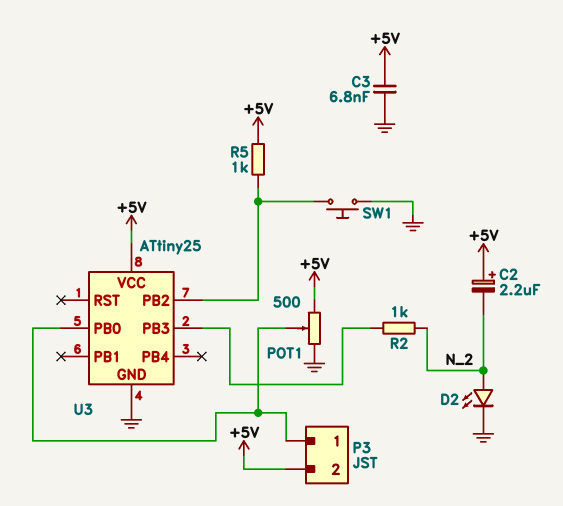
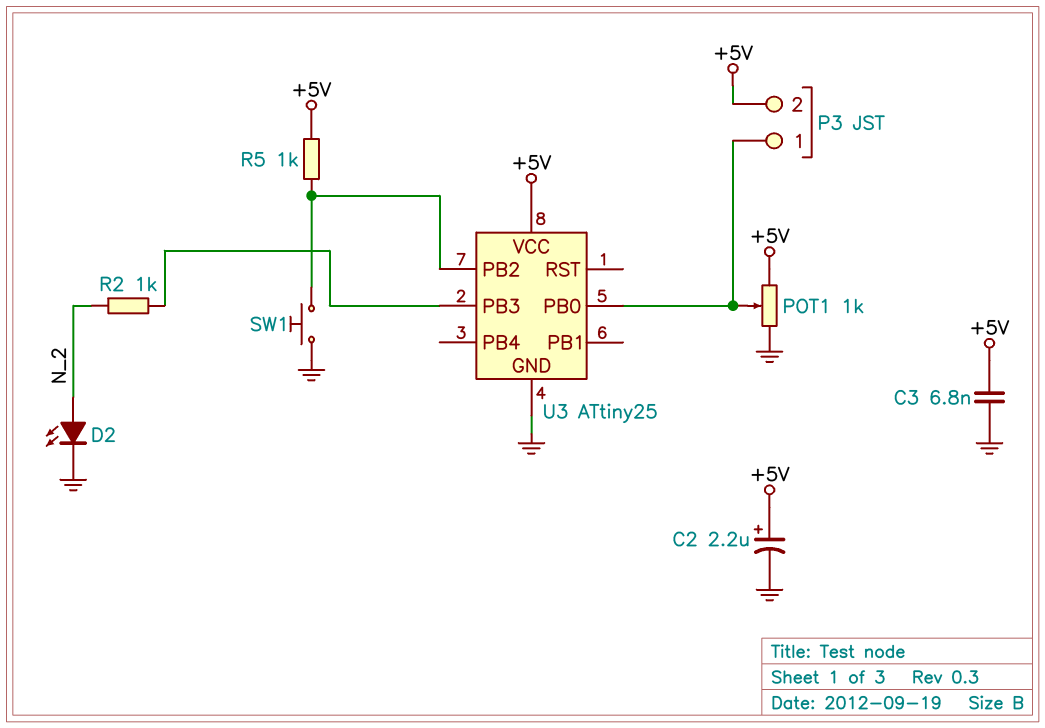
C2: 2.2uF (plus +5V, minus N_2) -> 2.2uF (plus +5V, minus GND)
POT1: 500 (+5V, GND, wiper P3/1) -> 1k (+5V, GND, wiper P3/1)

